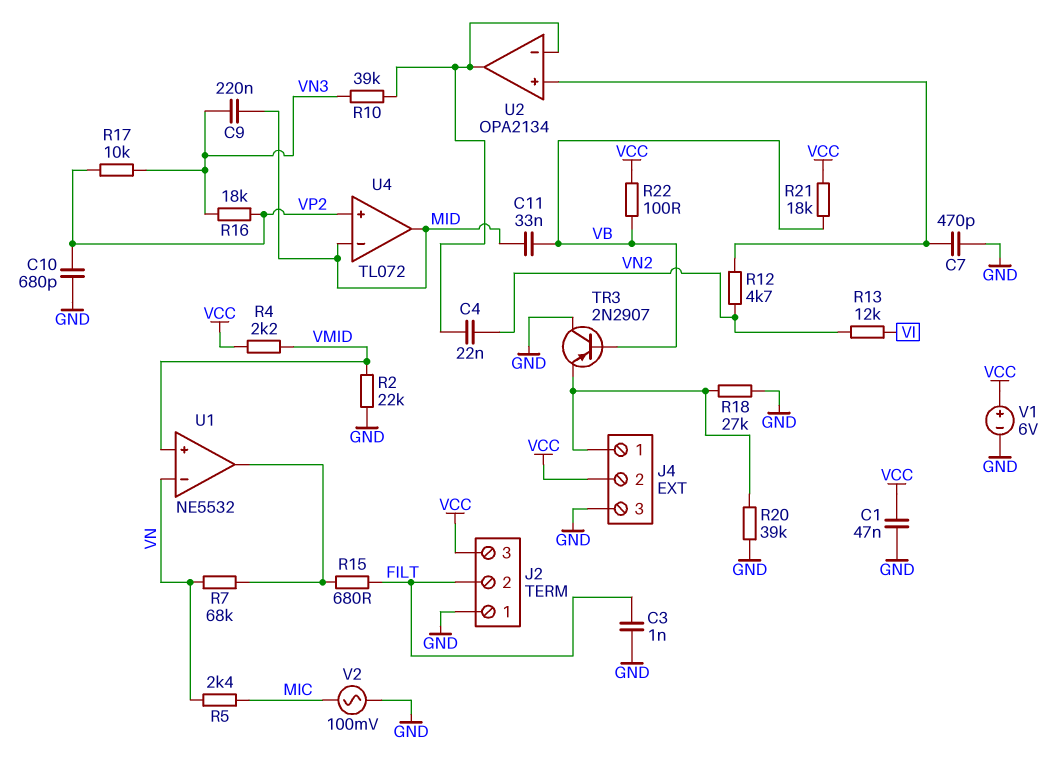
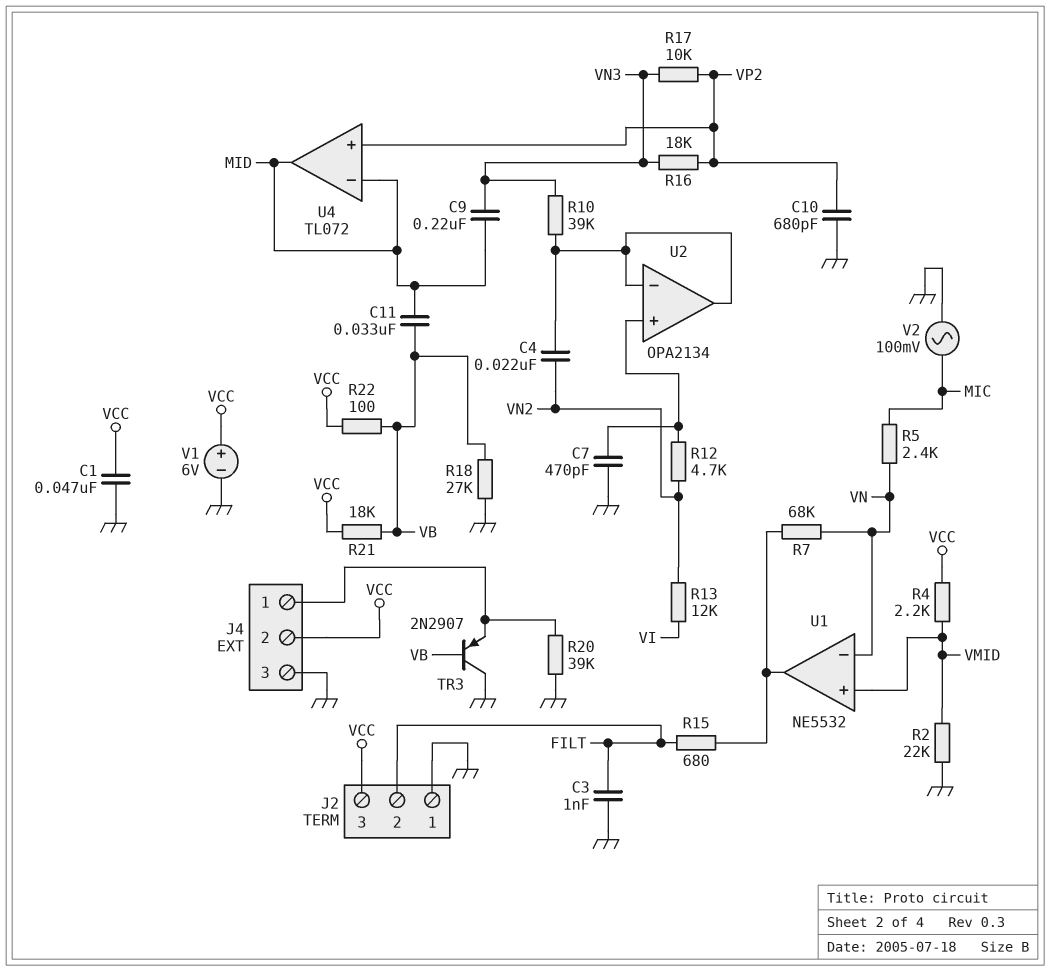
R18: 27k (GND, J4/1) -> 27k (GND, VB)

